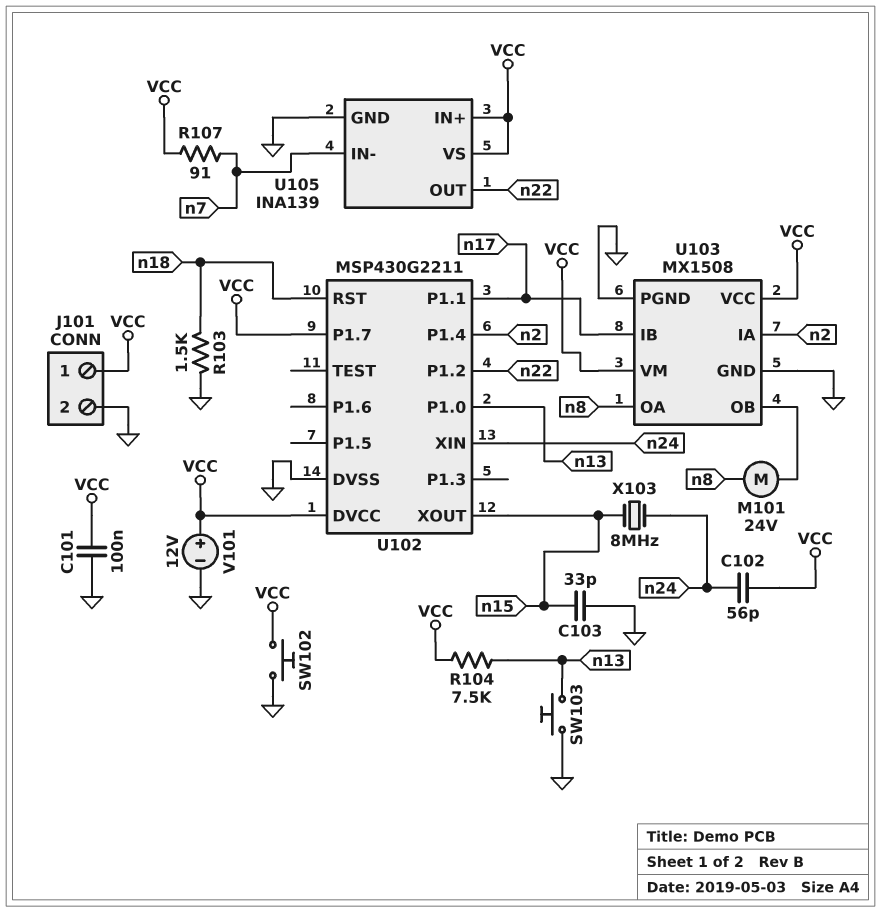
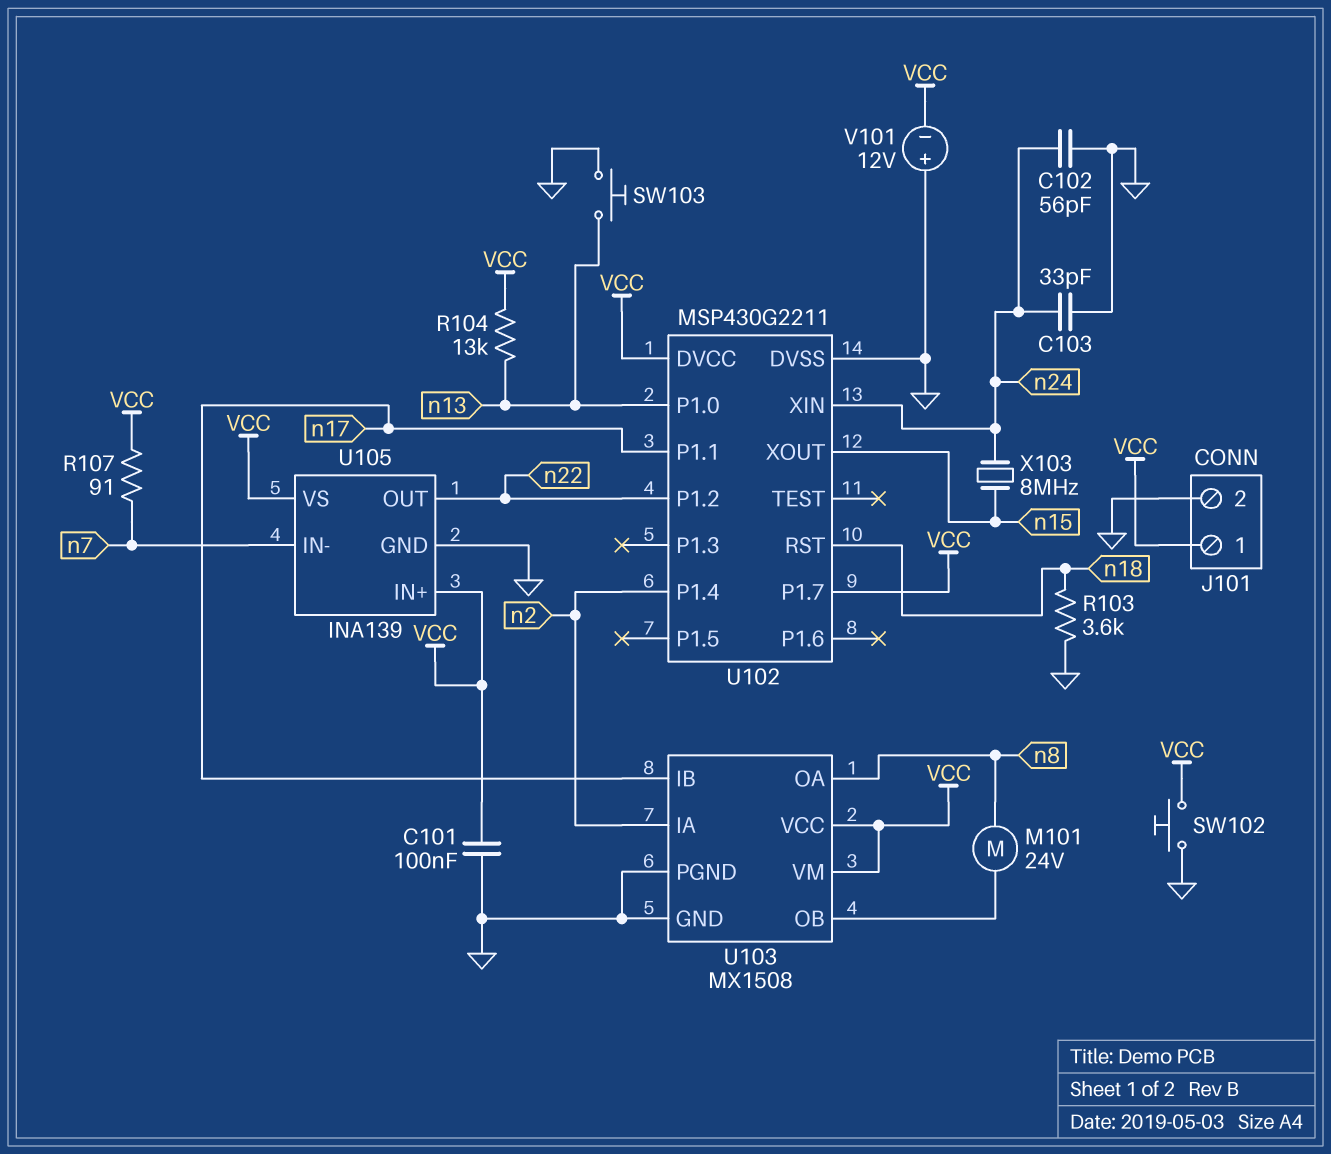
C102: 56pF (VCC, n24) -> 56pF (GND, n24)
C103: 33pF (GND, n15) -> 33pF (GND, n24)
R103: 1.5k (GND, n18) -> 3.6k (GND, n18)
R104: 7.5k (VCC, n13) -> 13k (VCC, n13)
V101: 12V (plus VCC, minus GND) -> 12V (plus GND, minus VCC)

